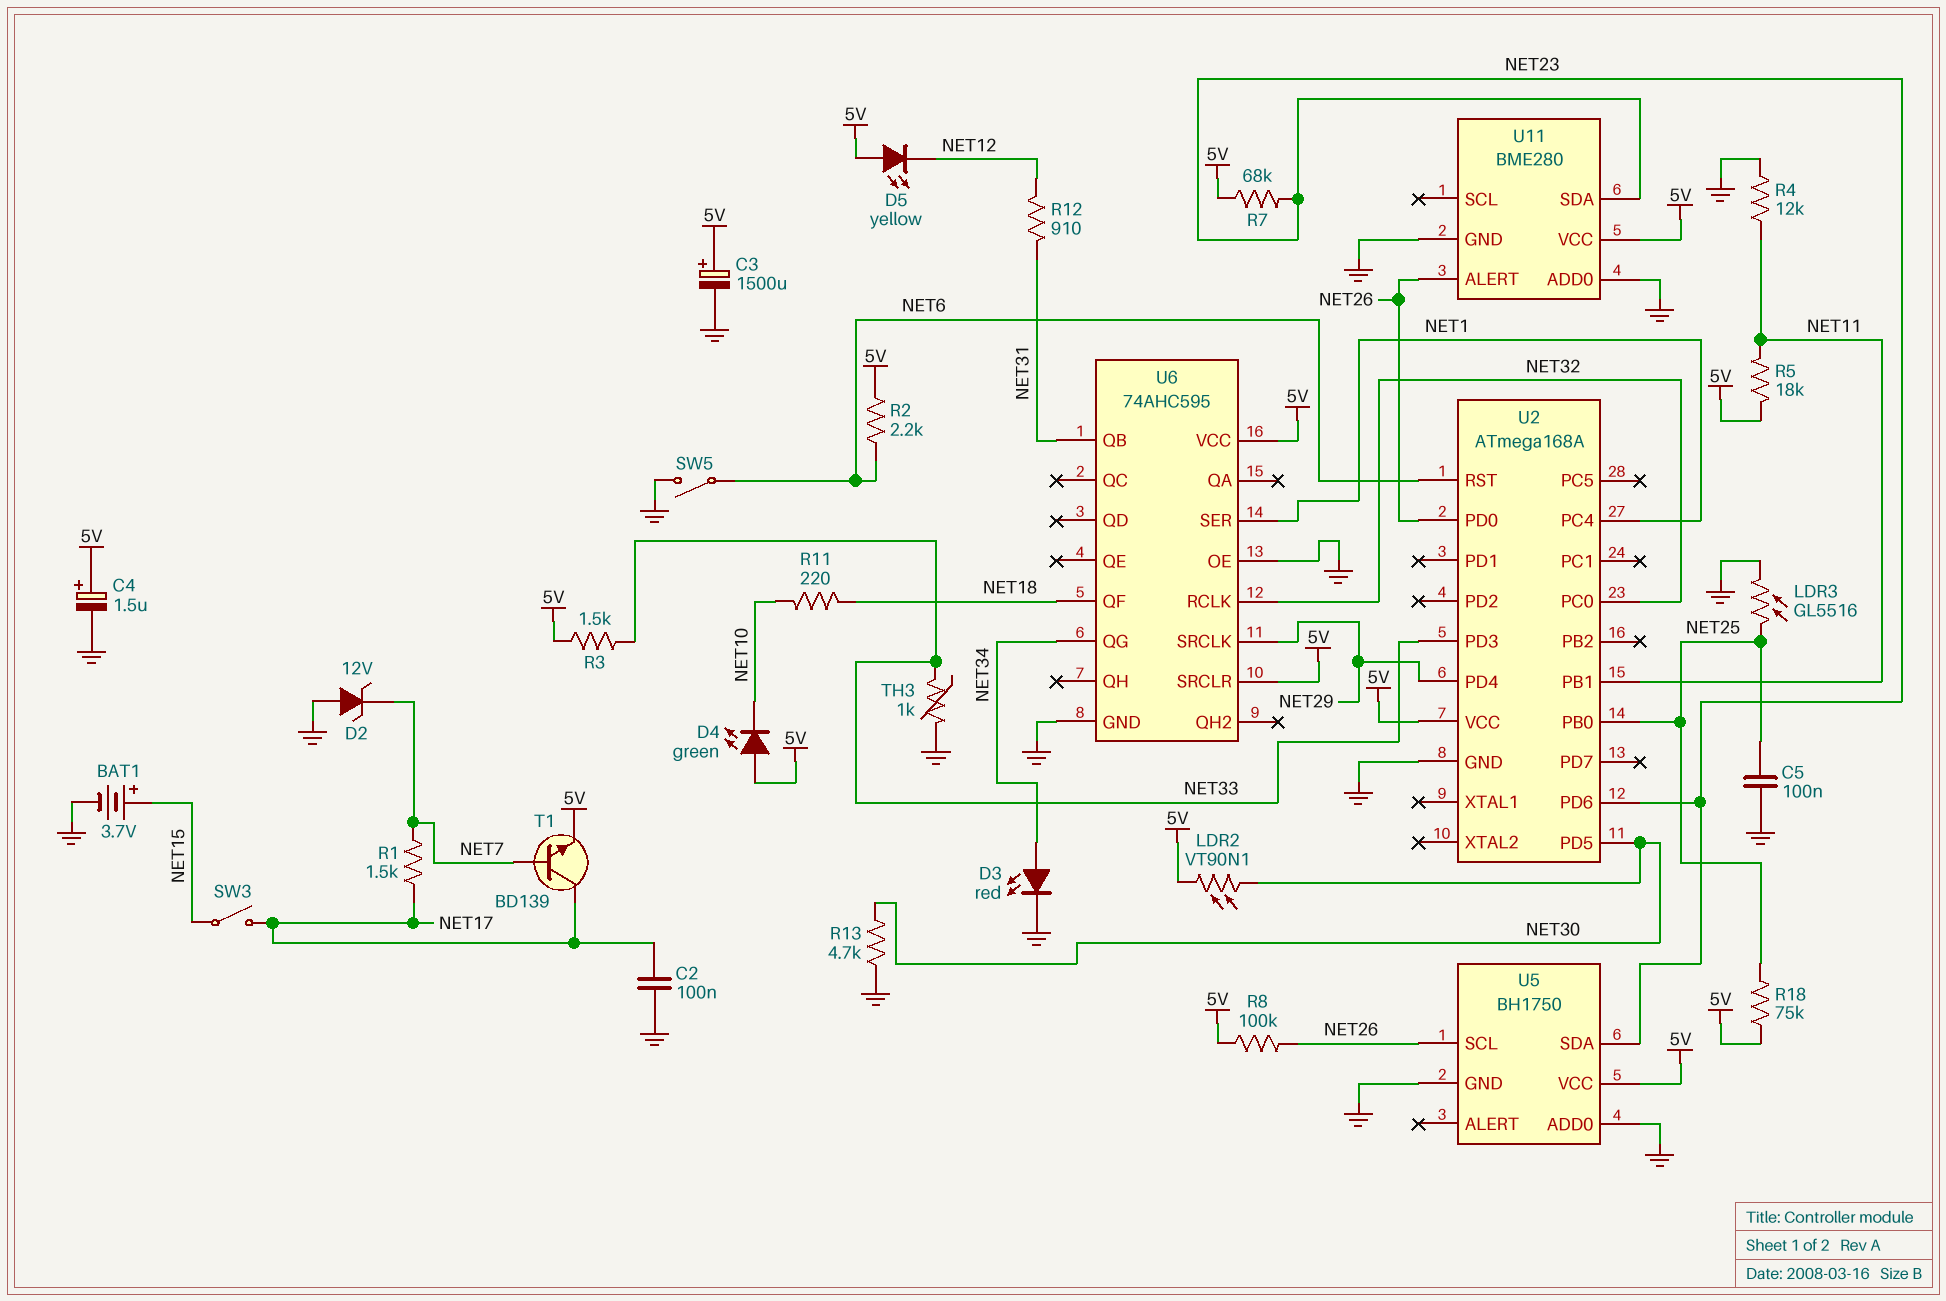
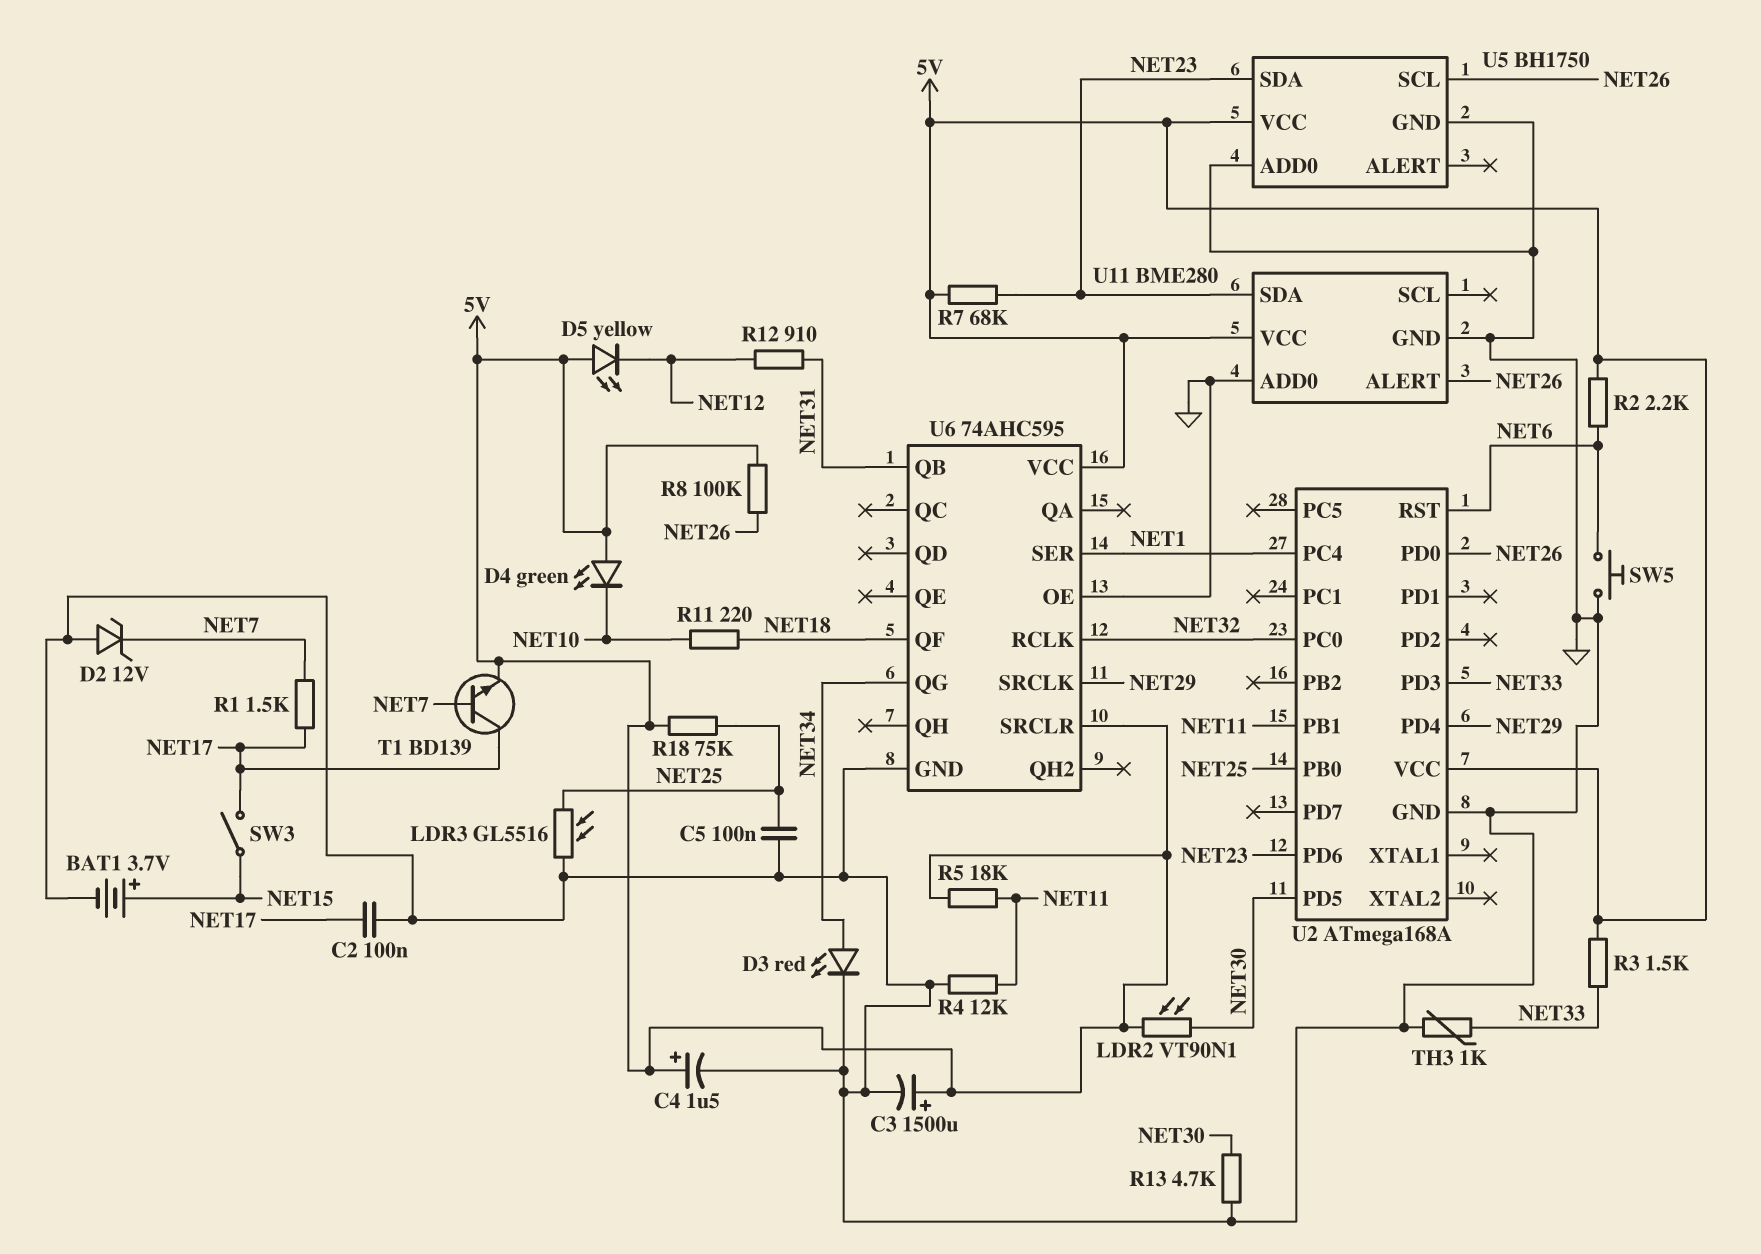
SW5: switch (GND, NET6) -> button (GND, NET6)

